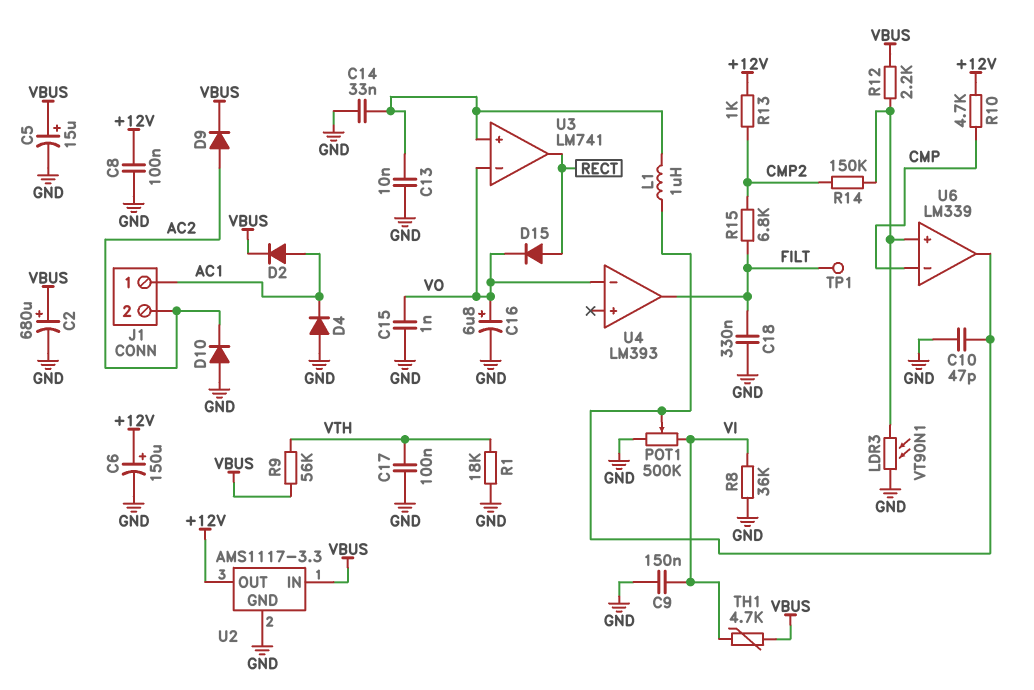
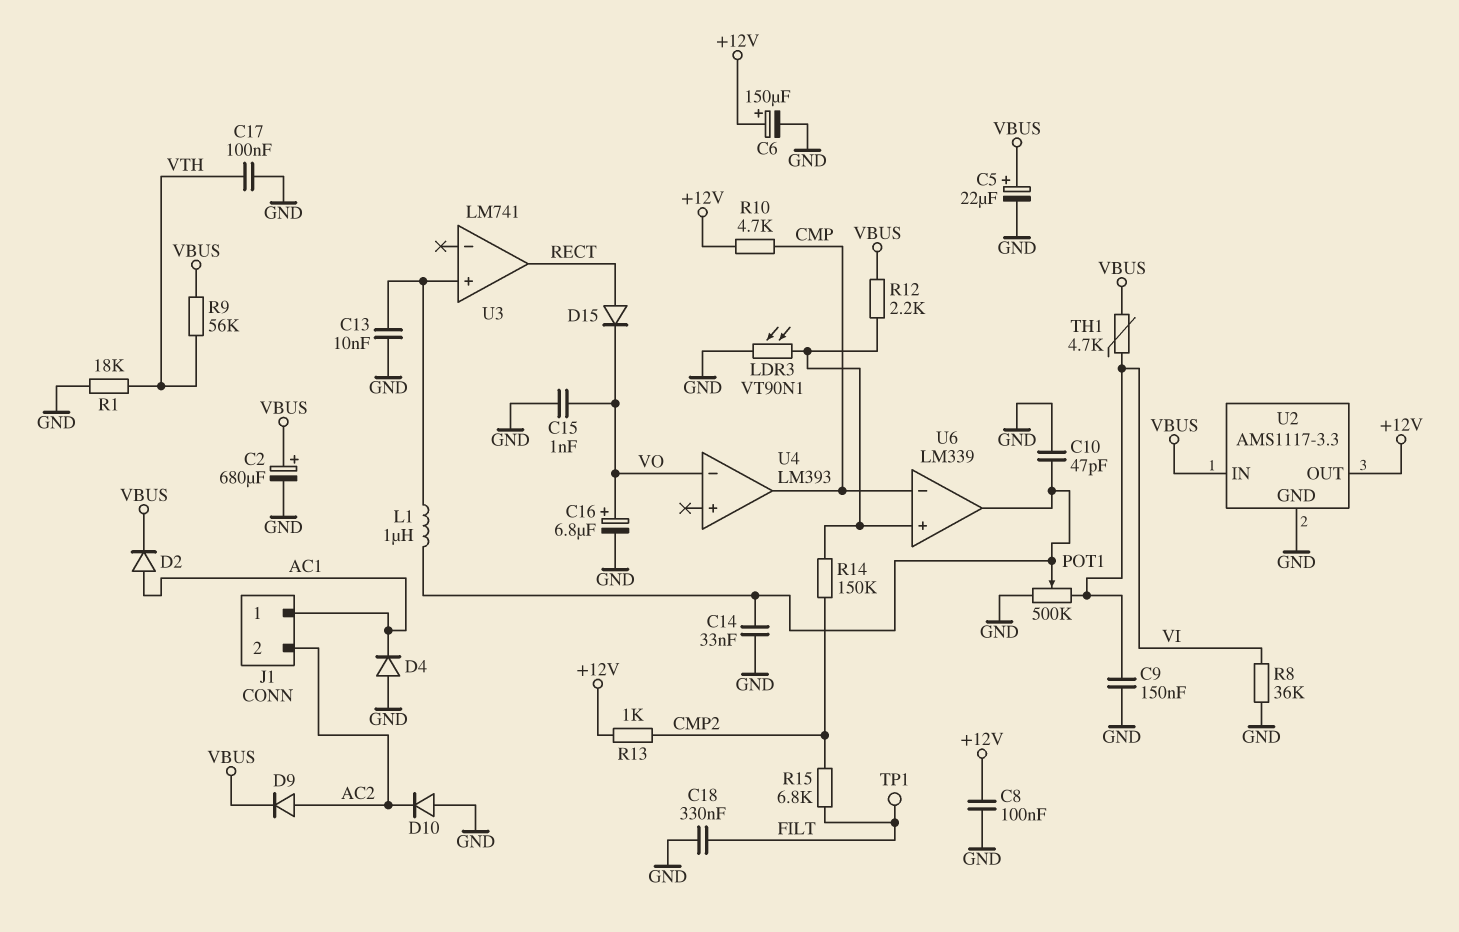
C5: 15uF (plus VBUS, minus GND) -> 22uF (plus VBUS, minus GND)
C14: 33nF (GND, U3/in+) -> 33nF (GND, U6/out)
U3 pin in-: VO -> none
U4 pin out: FILT -> CMP

